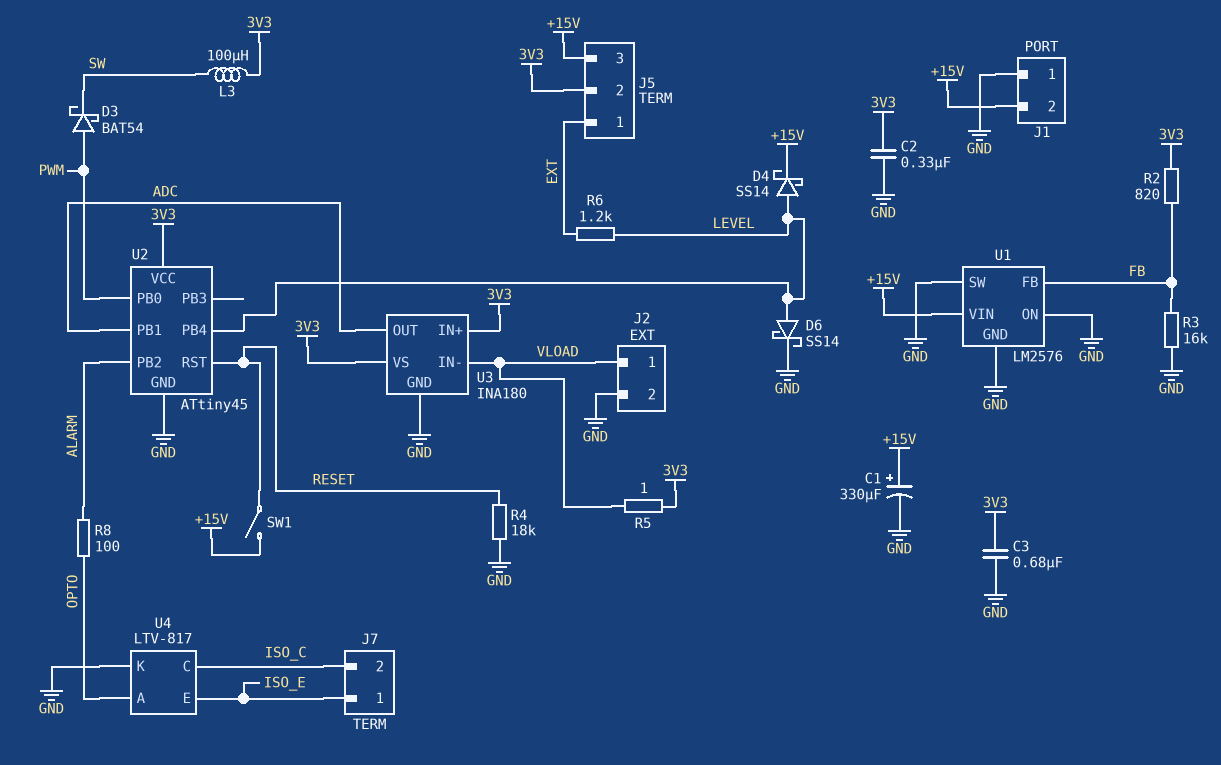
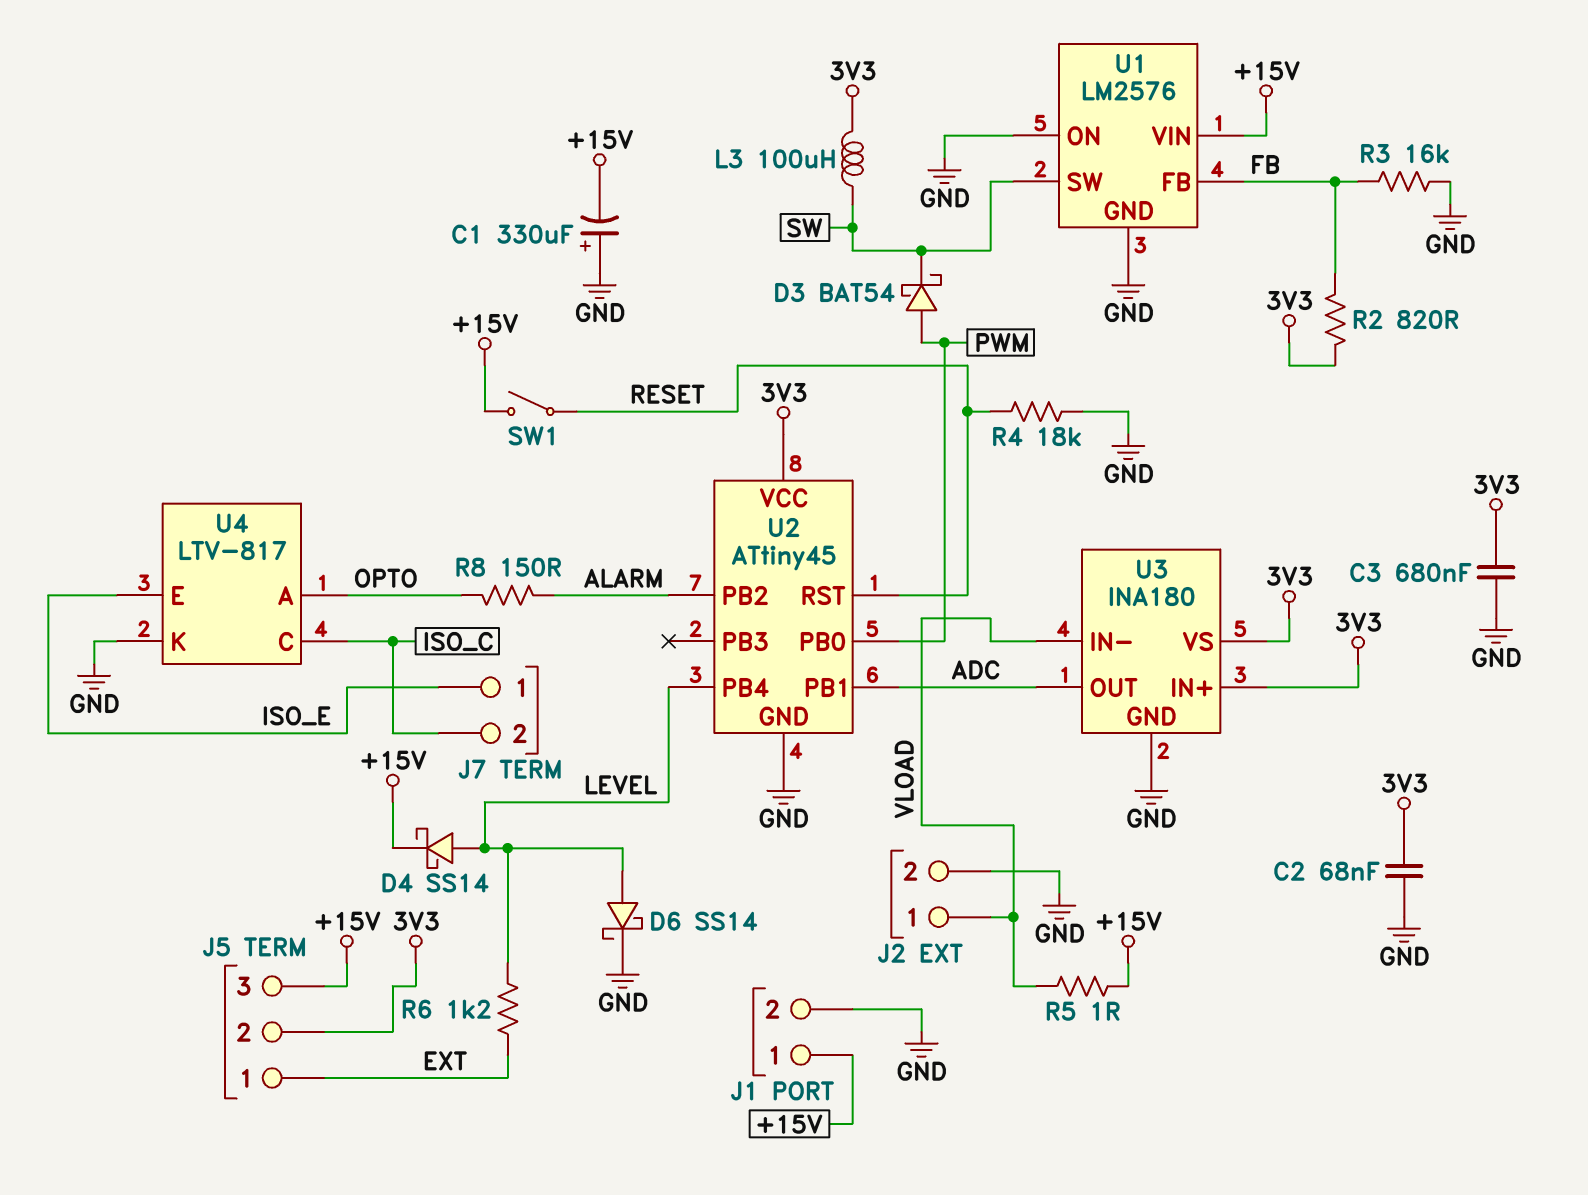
C1: 330uF (plus +15V, minus GND) -> 330uF (plus GND, minus +15V)
C2: 330nF (3V3, GND) -> 68nF (3V3, GND)
J1 pin 1: GND -> +15V
J1 pin 2: +15V -> GND
R5: 1 (3V3, VLOAD) -> 1 (+15V, VLOAD)
R8: 100 (ALARM, OPTO) -> 150 (ALARM, OPTO)
U1 pin SW: GND -> SW

